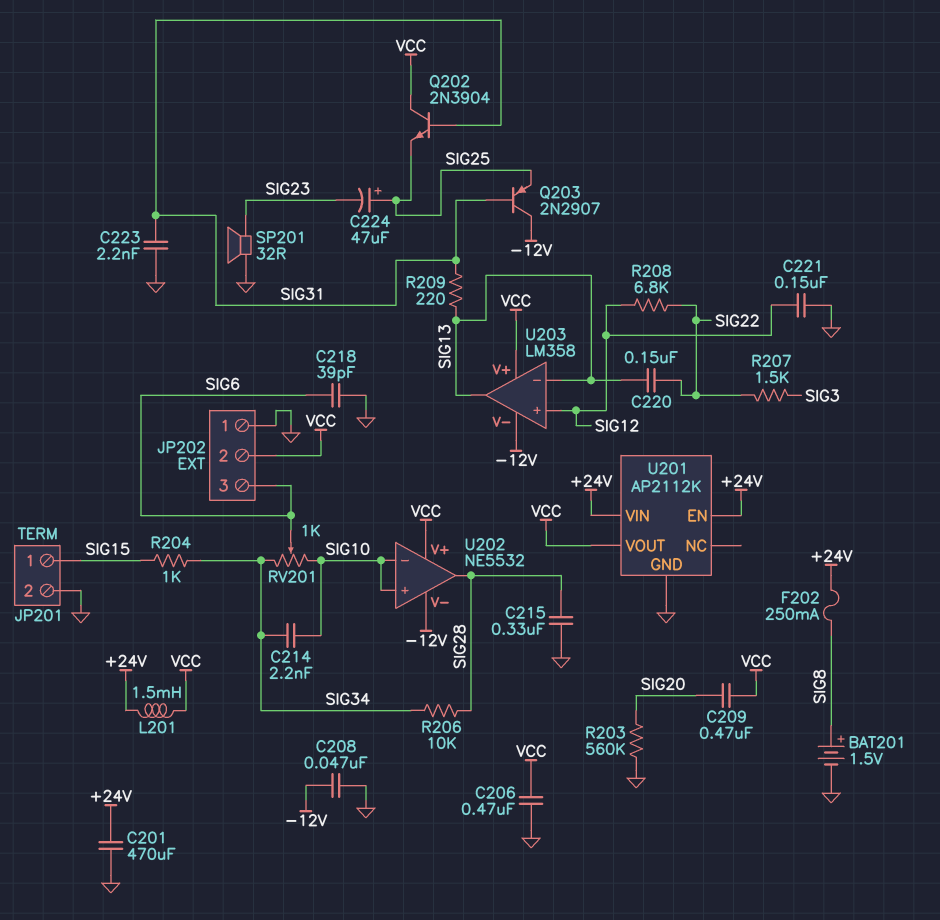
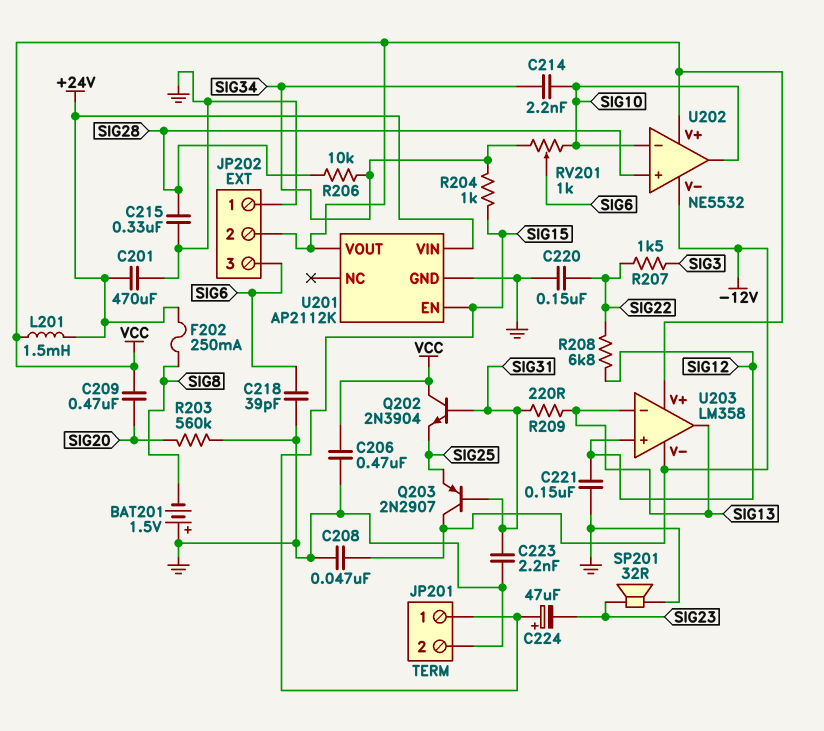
BAT201: 1.5V (plus SIG8, minus GND) -> 1.5V (plus GND, minus SIG8)
C220: 150nF (SIG13, SIG22) -> 150nF (GND, SIG22)
C224: 47uF (plus SIG25, minus SIG23) -> 47uF (plus SIG15, minus SIG23)
U201 pin EN: +24V -> SIG15
U202 pin in+: SIG10 -> SIG28
U202 pin out: SIG28 -> SIG10

